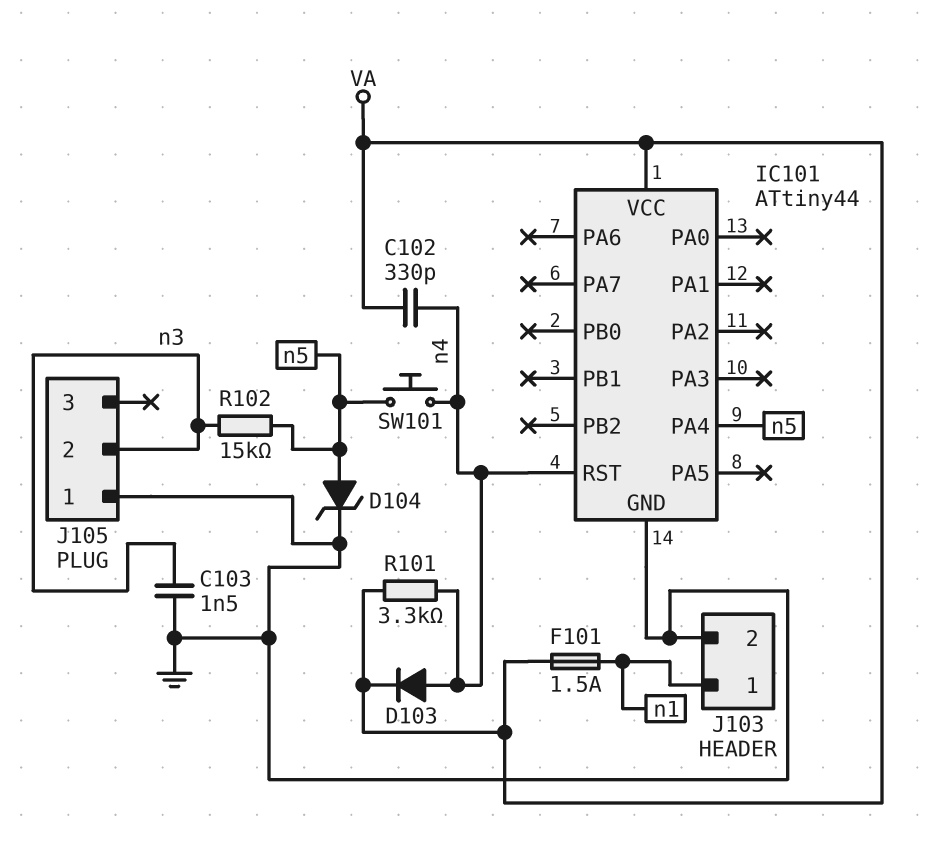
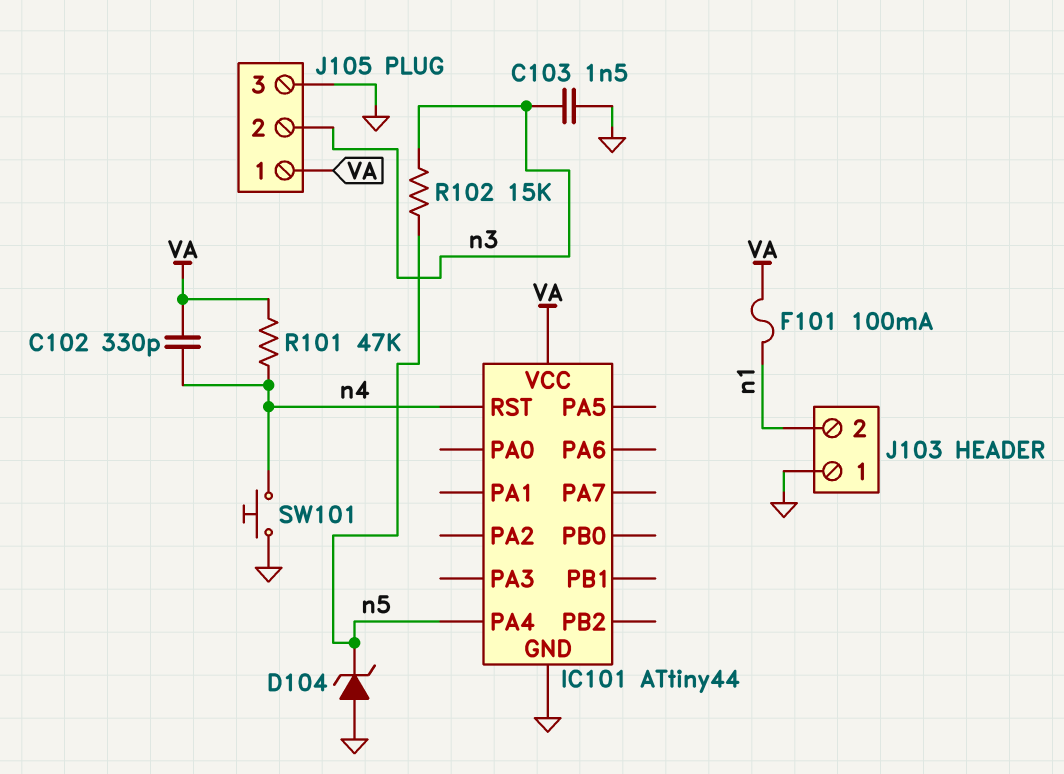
D103: diode (A n4, K VA) -> none
D104: zener (A n5, K GND) -> zener (A GND, K n5)
F101: 1.5A (VA, n1) -> 100mA (VA, n1)
J103 pin 1: n1 -> GND
J103 pin 2: GND -> n1
J105 pin 1: GND -> VA
J105 pin 3: none -> GND
R101: 3.3k (VA, n4) -> 47k (VA, n4)
SW101: button (n4, n5) -> button (GND, n4)

